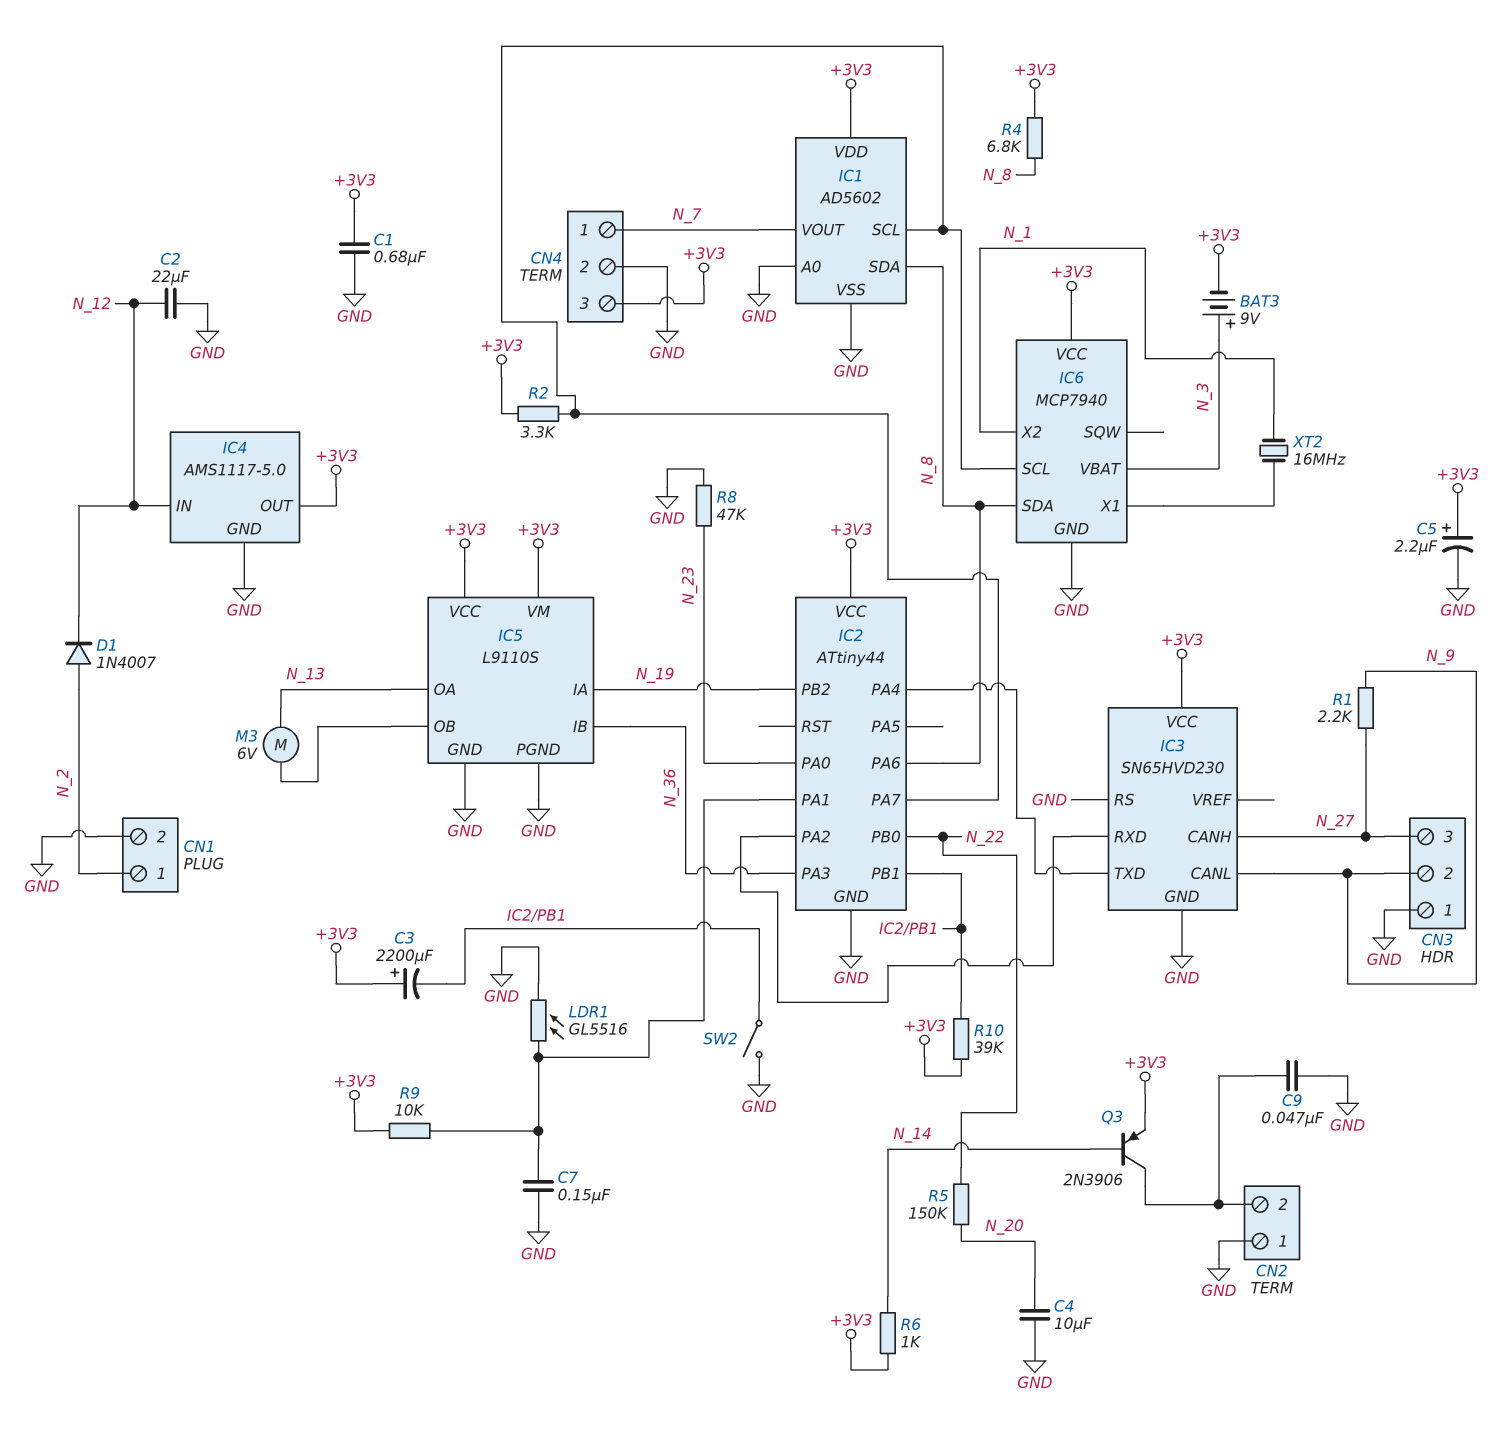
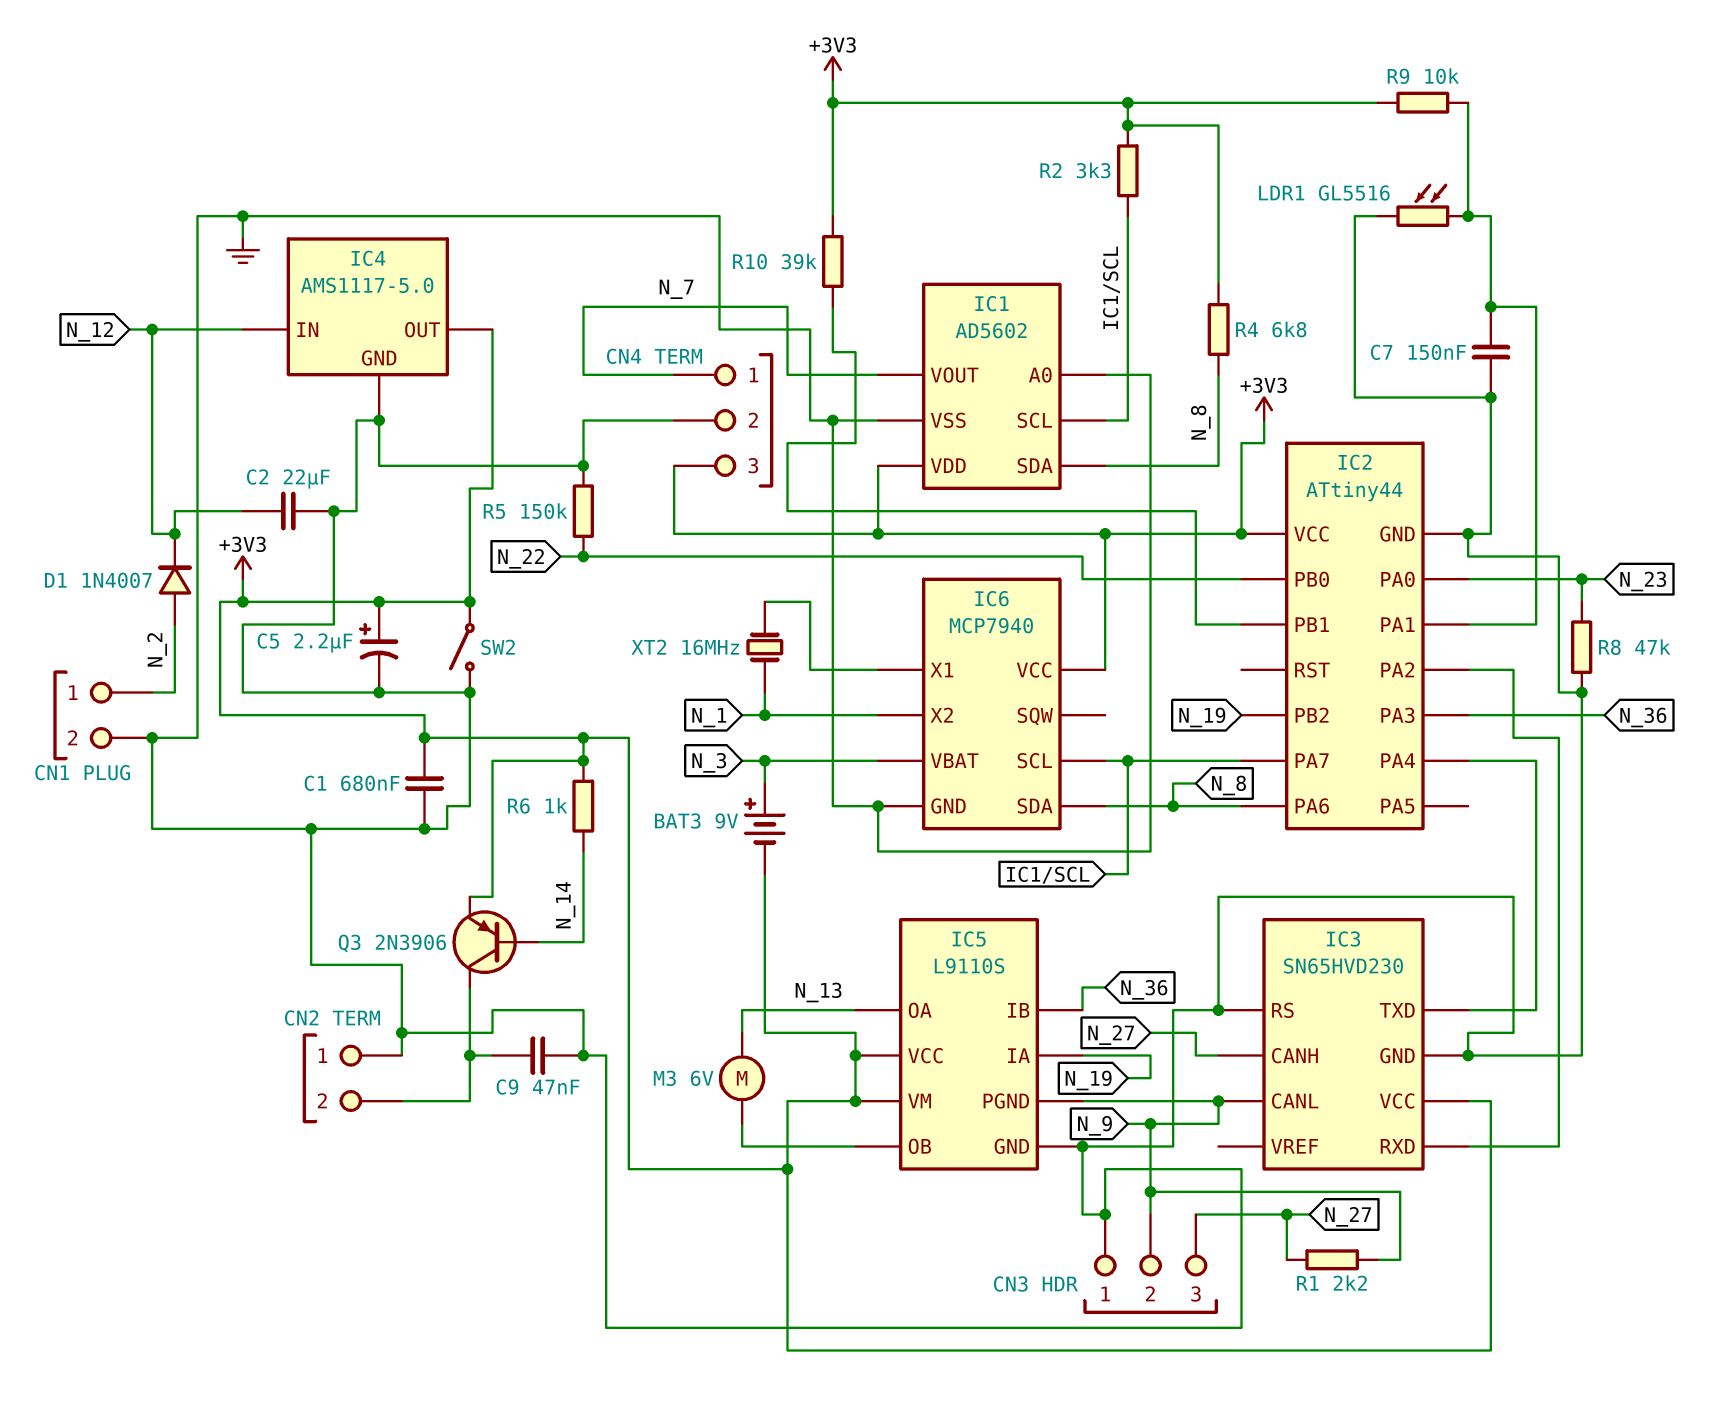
C3: 2200uF (plus +3V3, minus IC2/PB1) -> none
C4: 10uF (GND, N_20) -> none
IC5 pin PGND: GND -> N_9
R5: 150k (N_20, N_22) -> 150k (GND, N_22)
SW2: switch (GND, IC2/PB1) -> switch (+3V3, GND)

